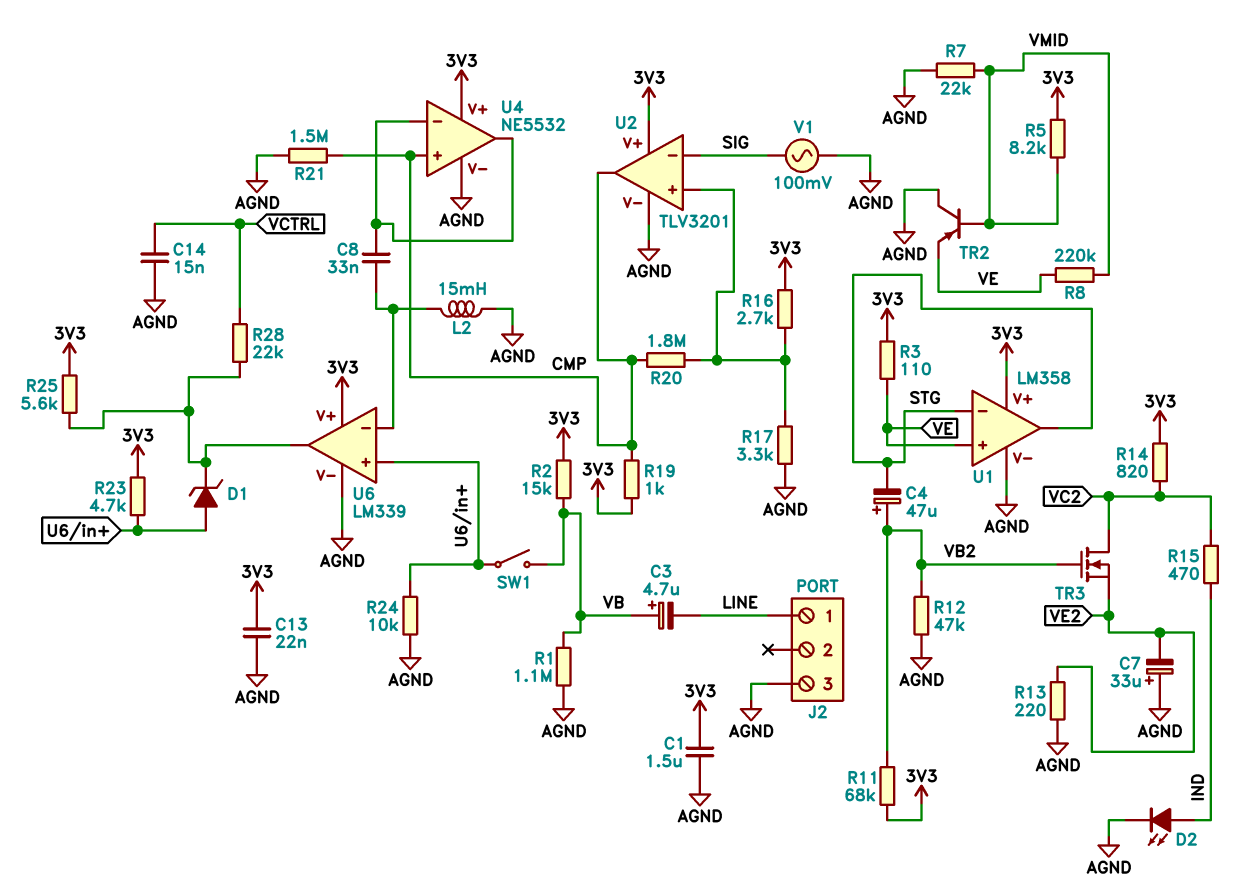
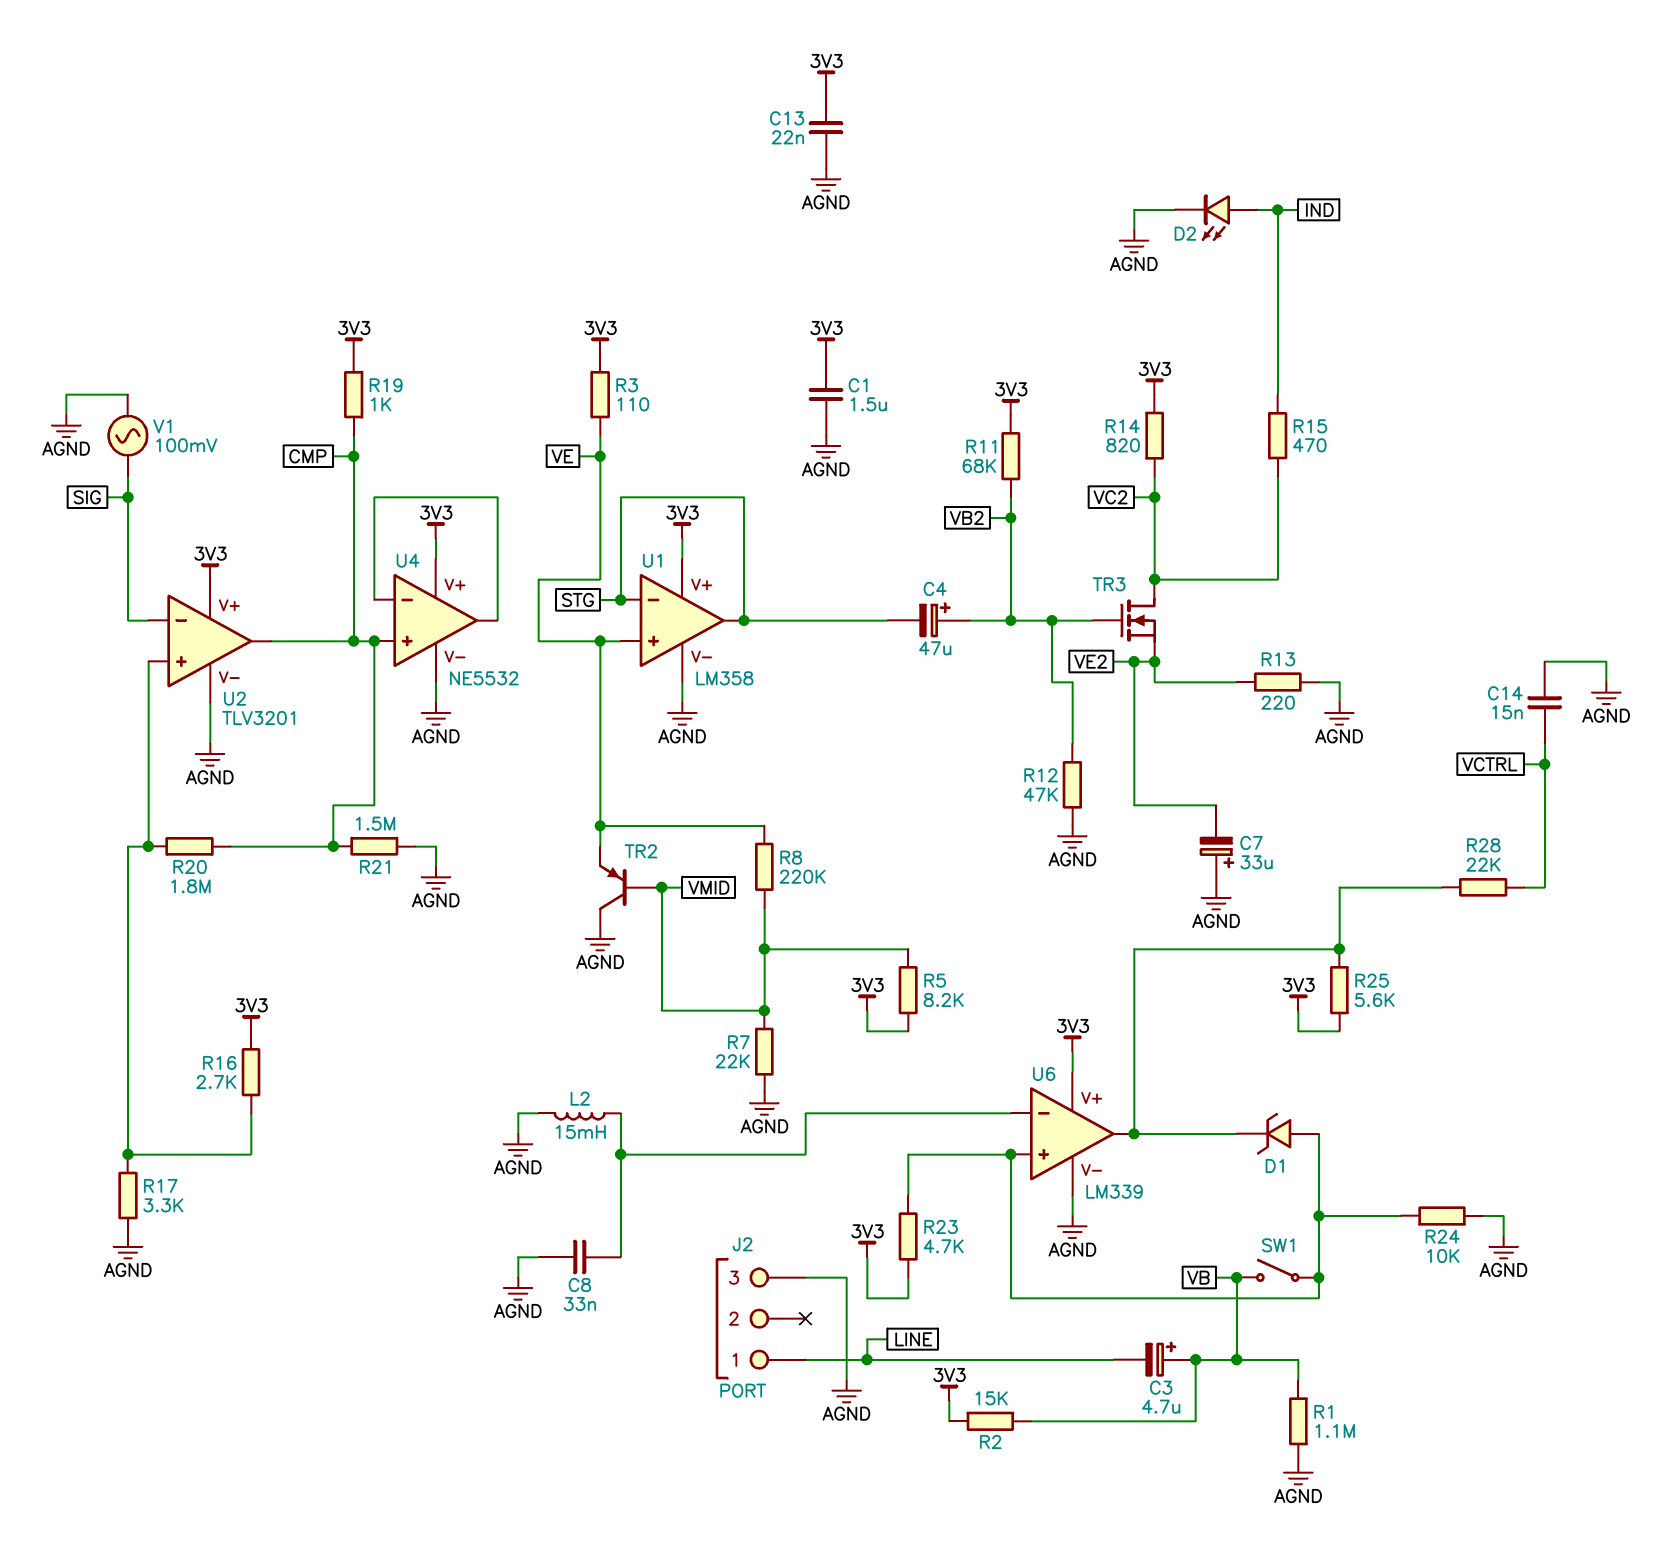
C8: 33nF (U4/in-, U6/in-) -> 33nF (AGND, U6/in-)

